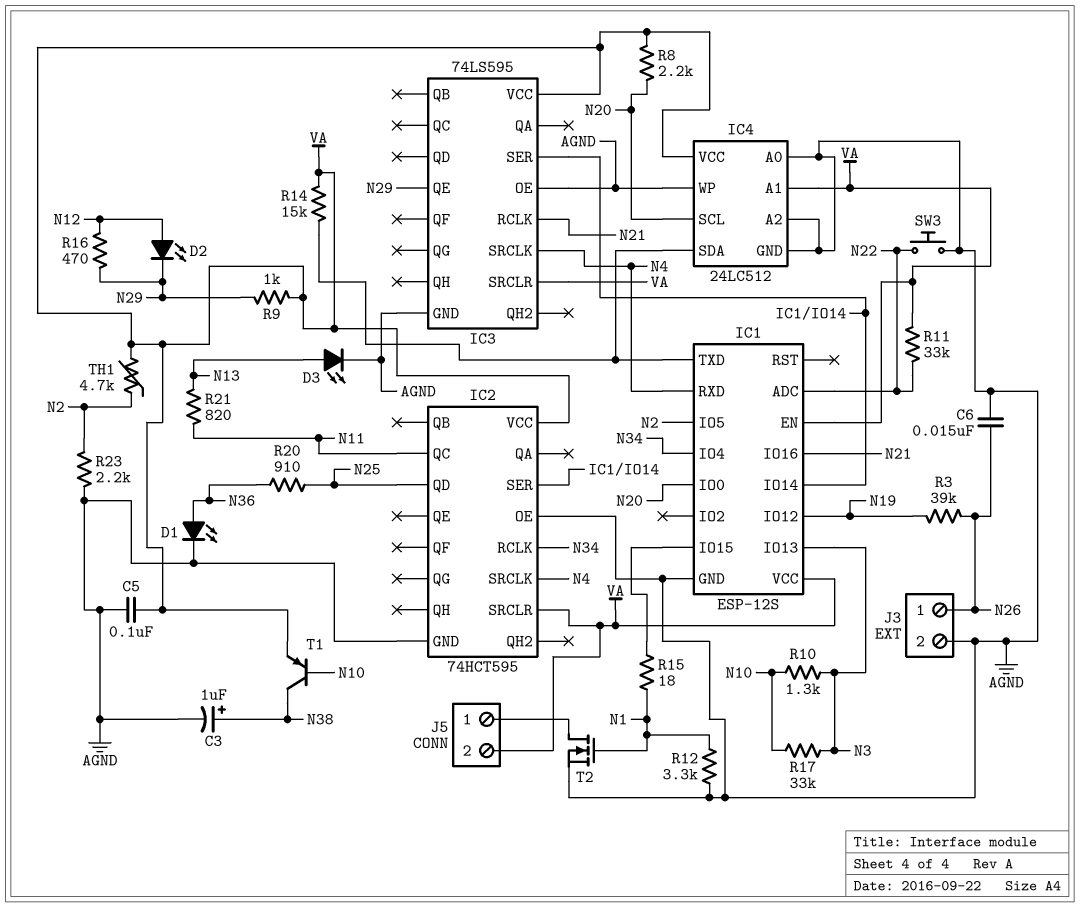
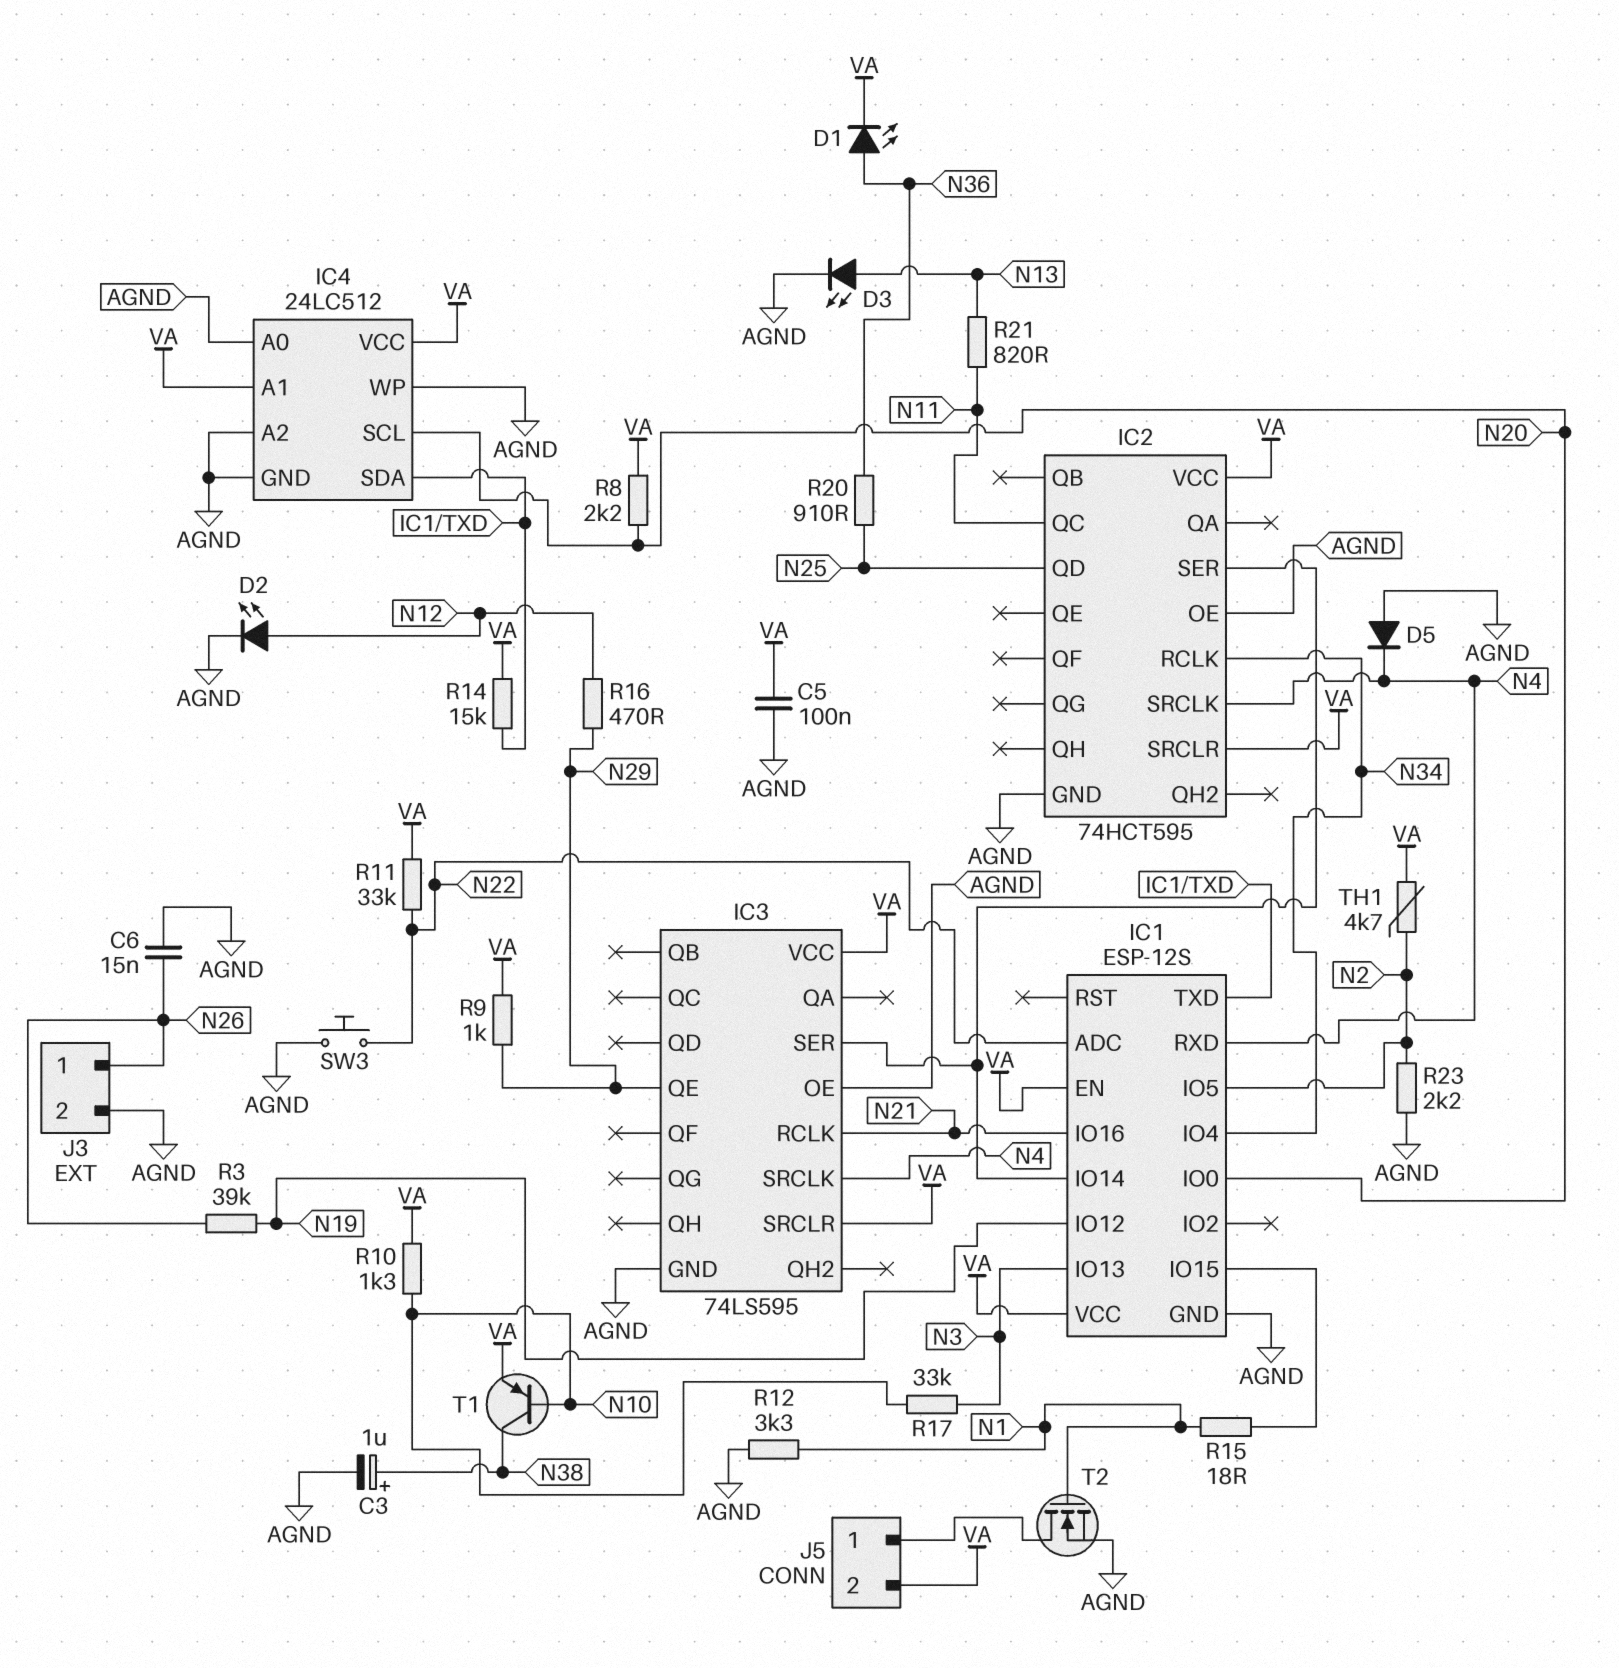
D1: LED (A N36, K AGND) -> LED (A N36, K VA)
D2: LED (A N12, K N29) -> LED (A N12, K AGND)
D5: none -> diode (A AGND, K N4)
R10: 1.3k (N3, N10) -> 1.3k (N10, VA)

